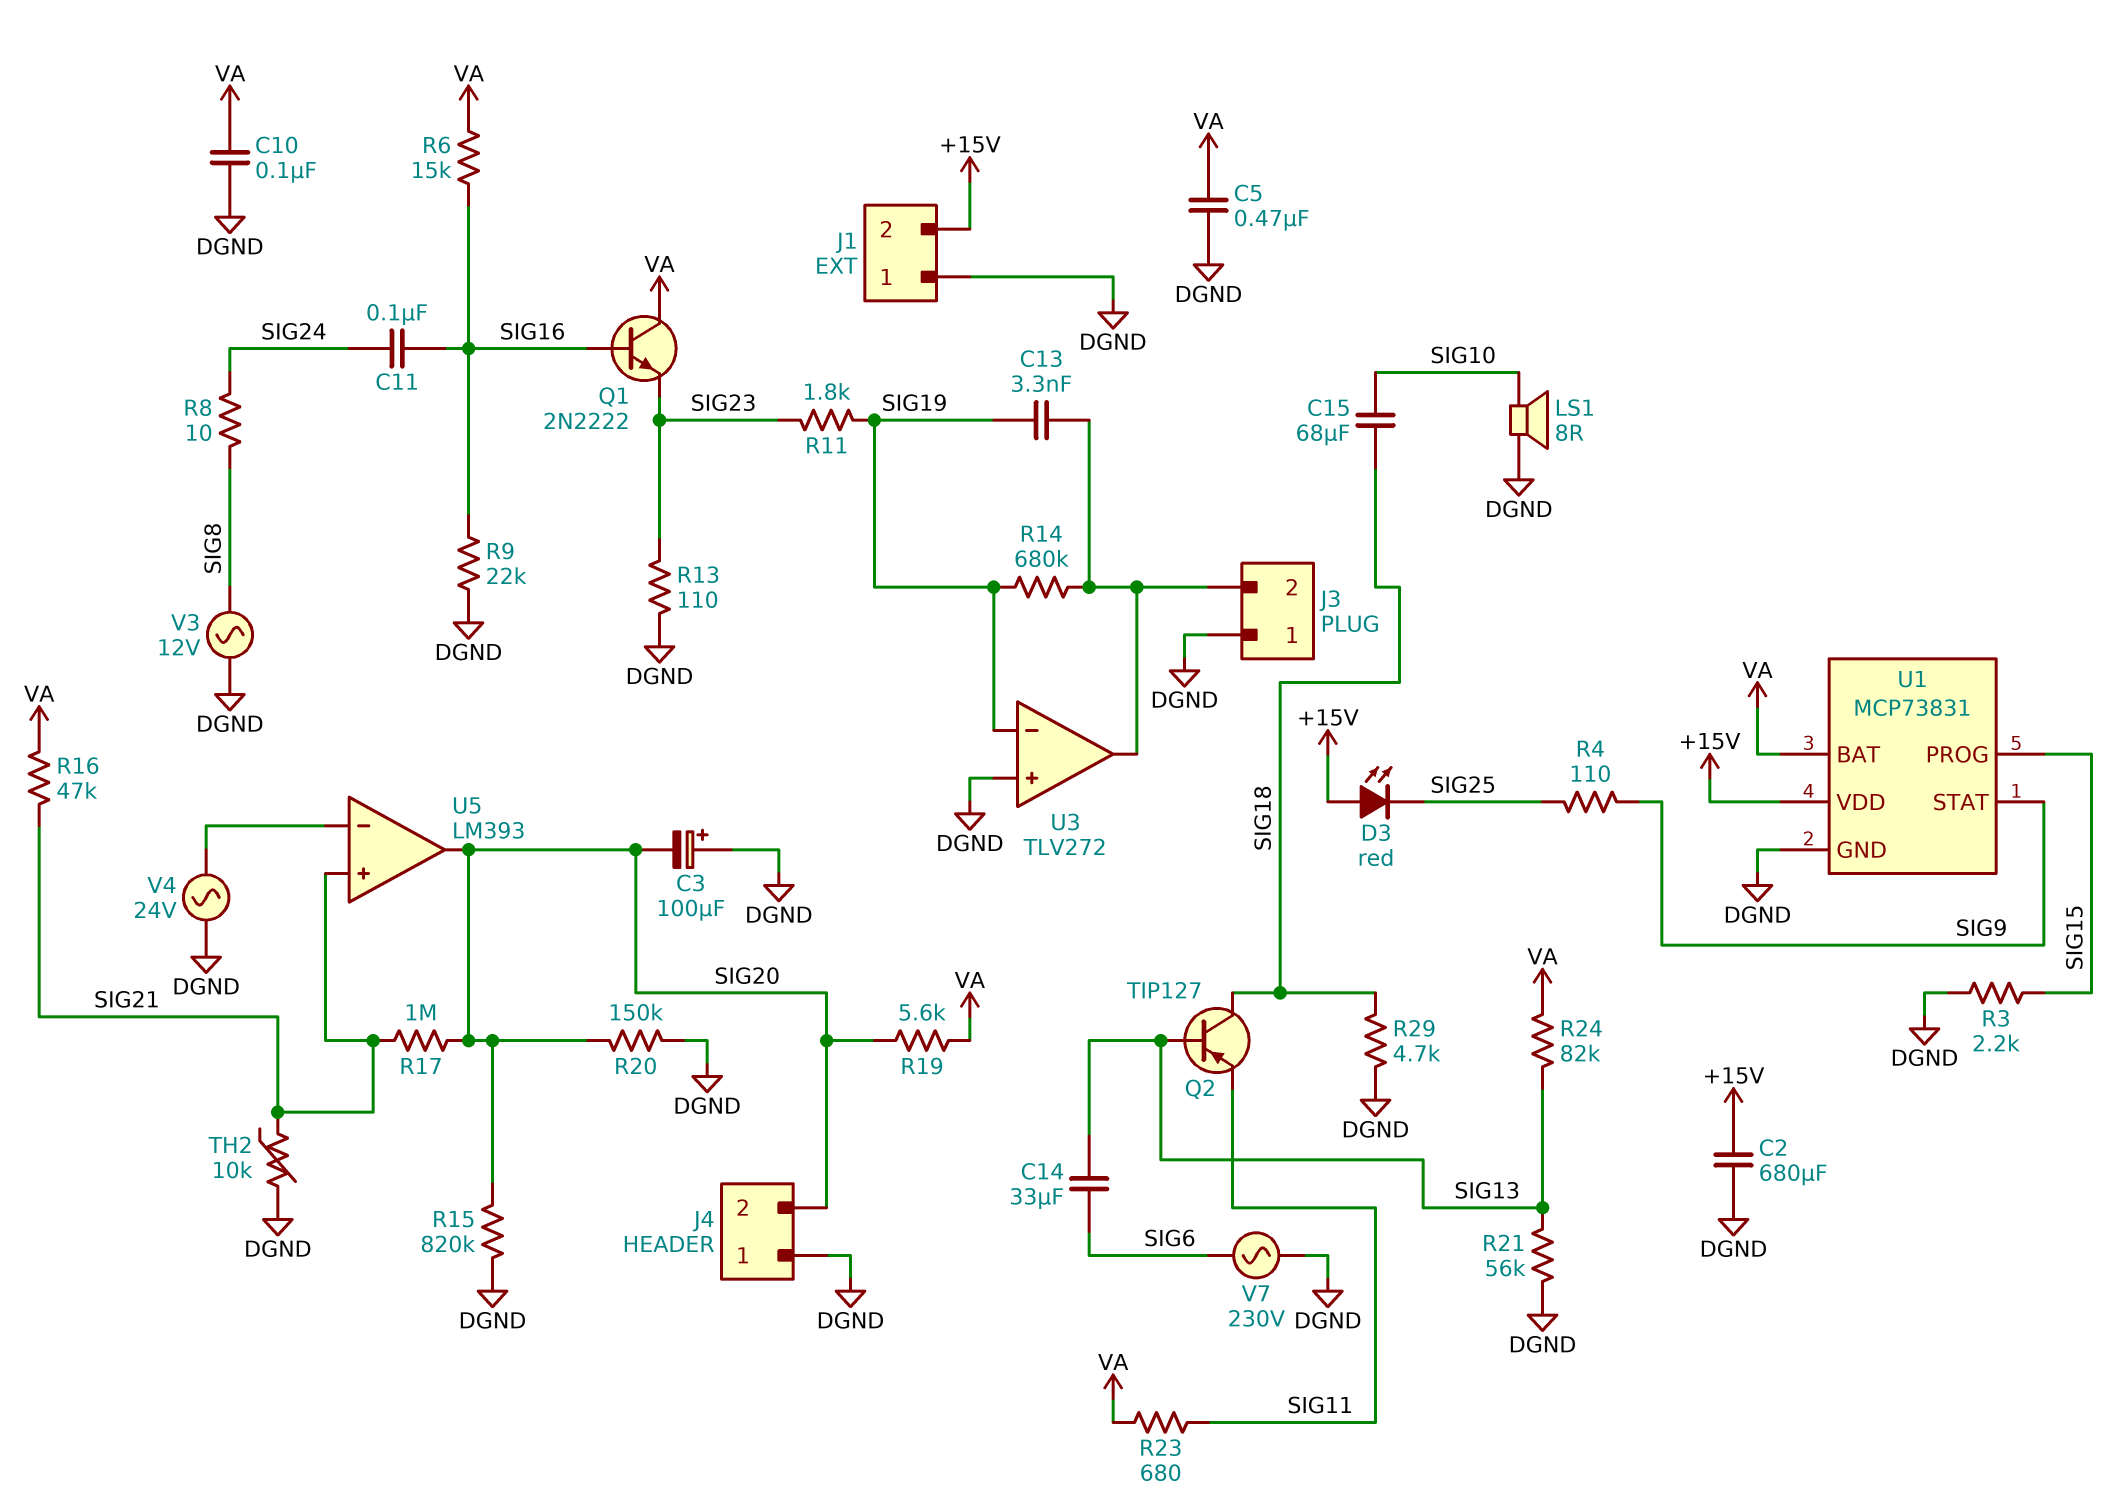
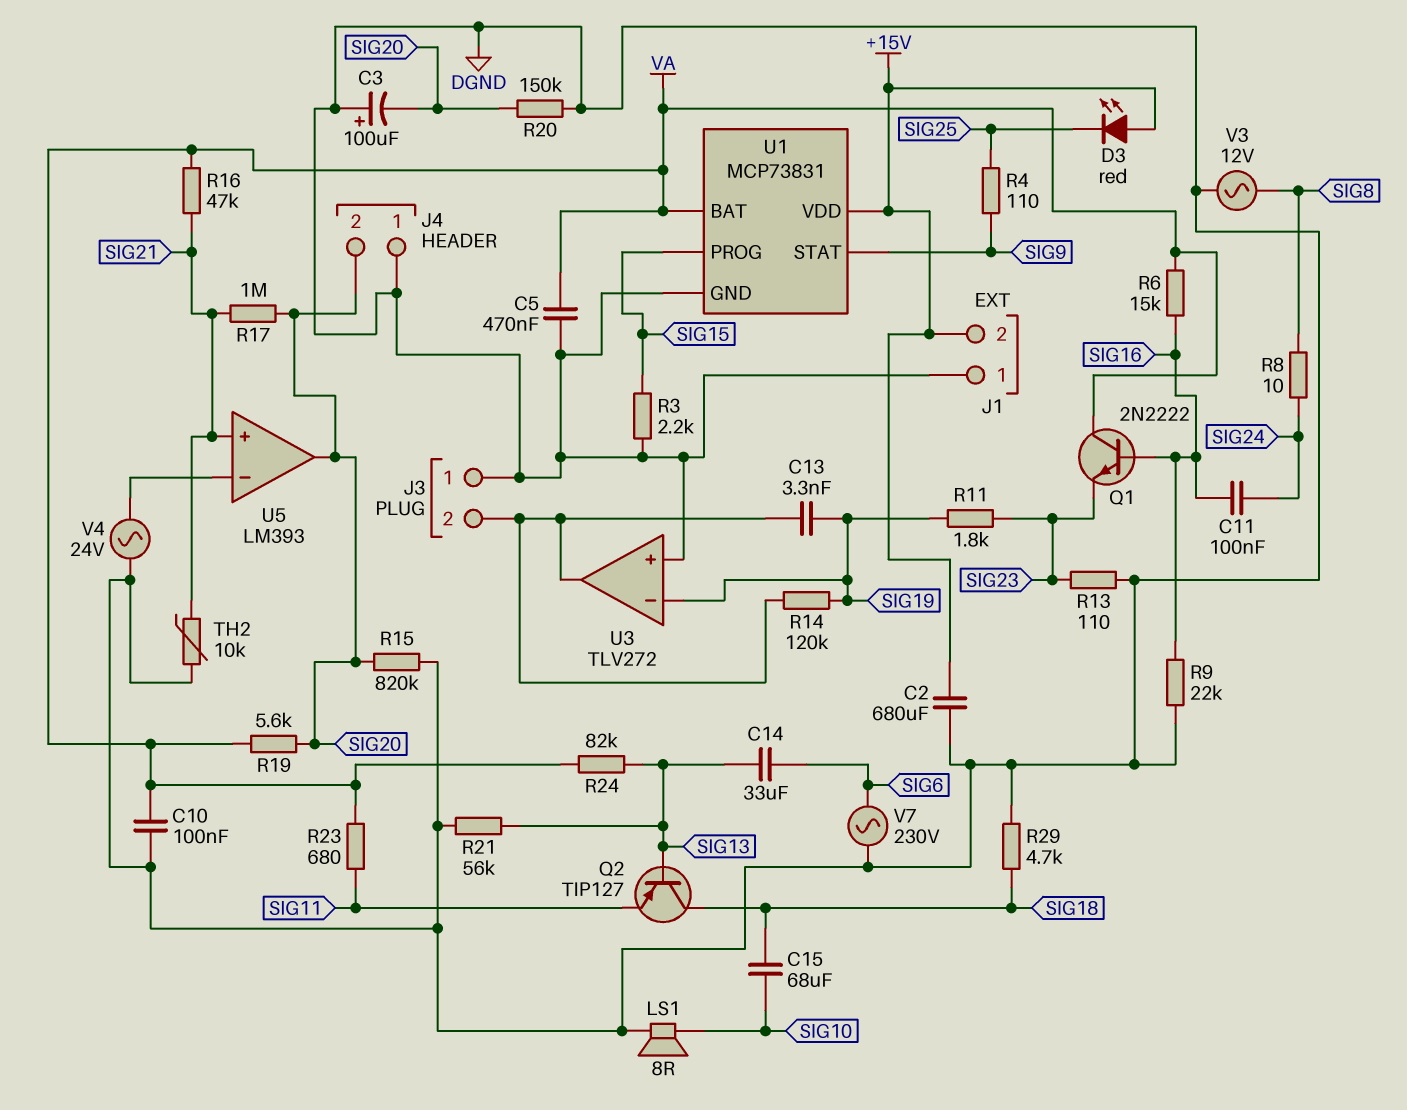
R14: 680k (J3/2, SIG19) -> 120k (J3/2, SIG19)

